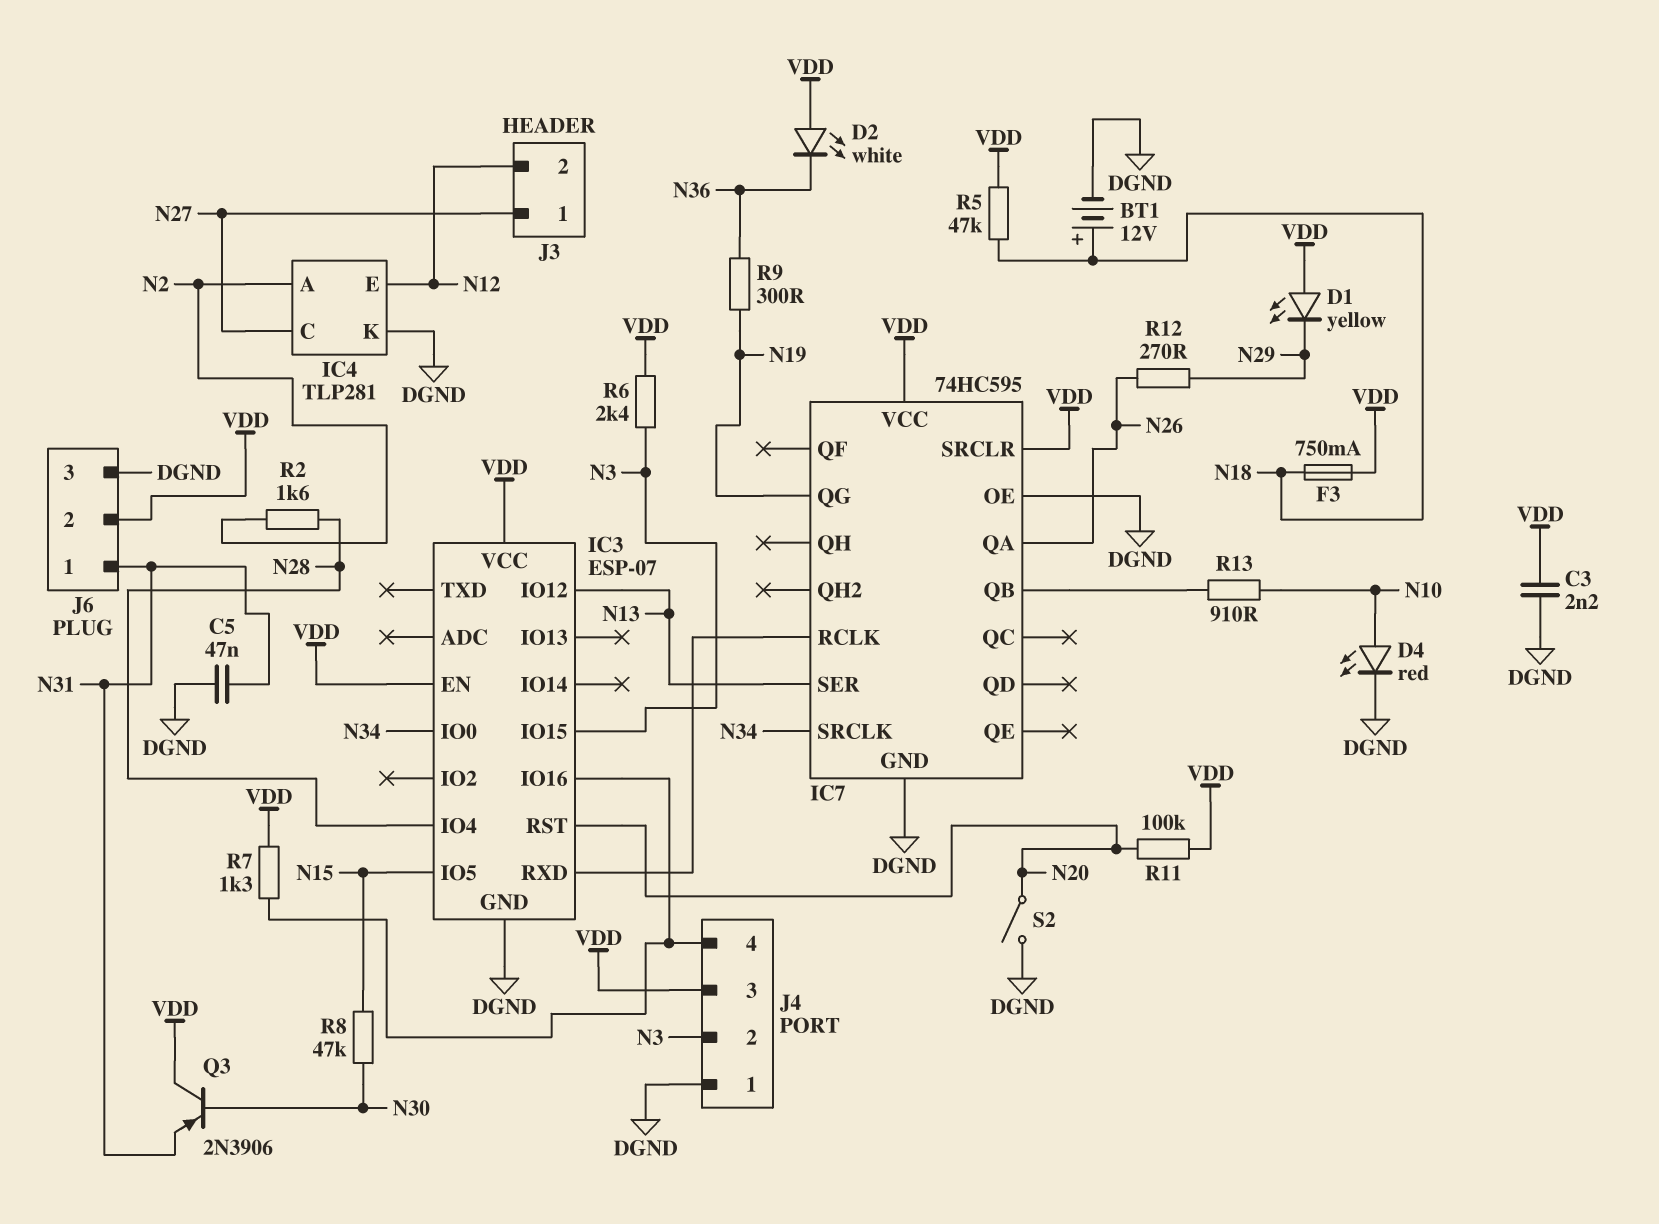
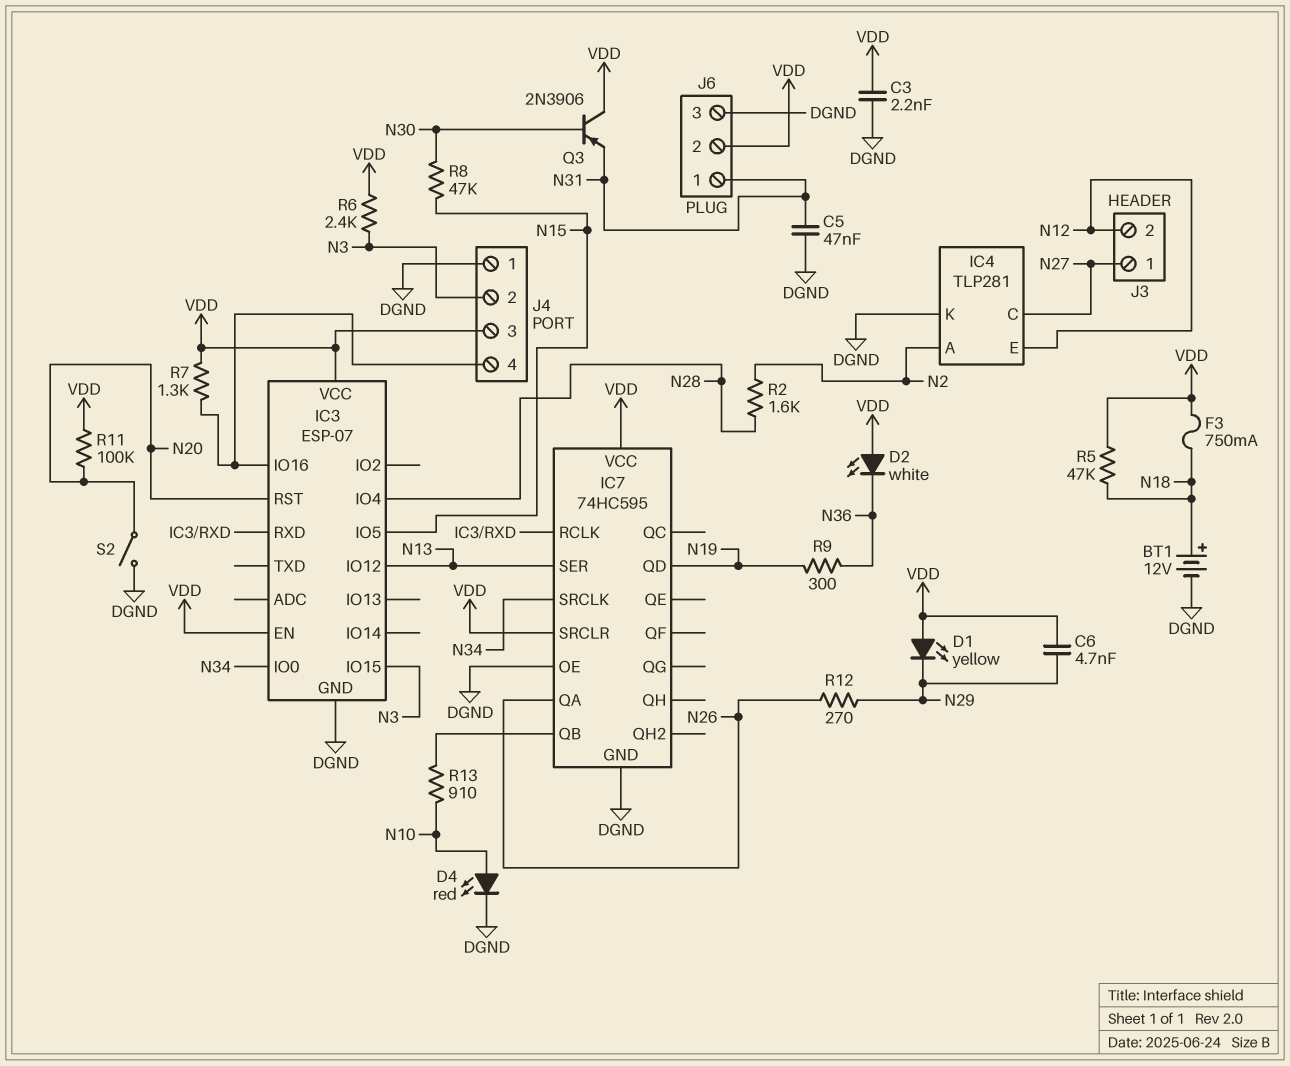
C6: none -> 4.7nF (N29, VDD)
IC7 pin QD: none -> N19
IC7 pin QG: N19 -> none

